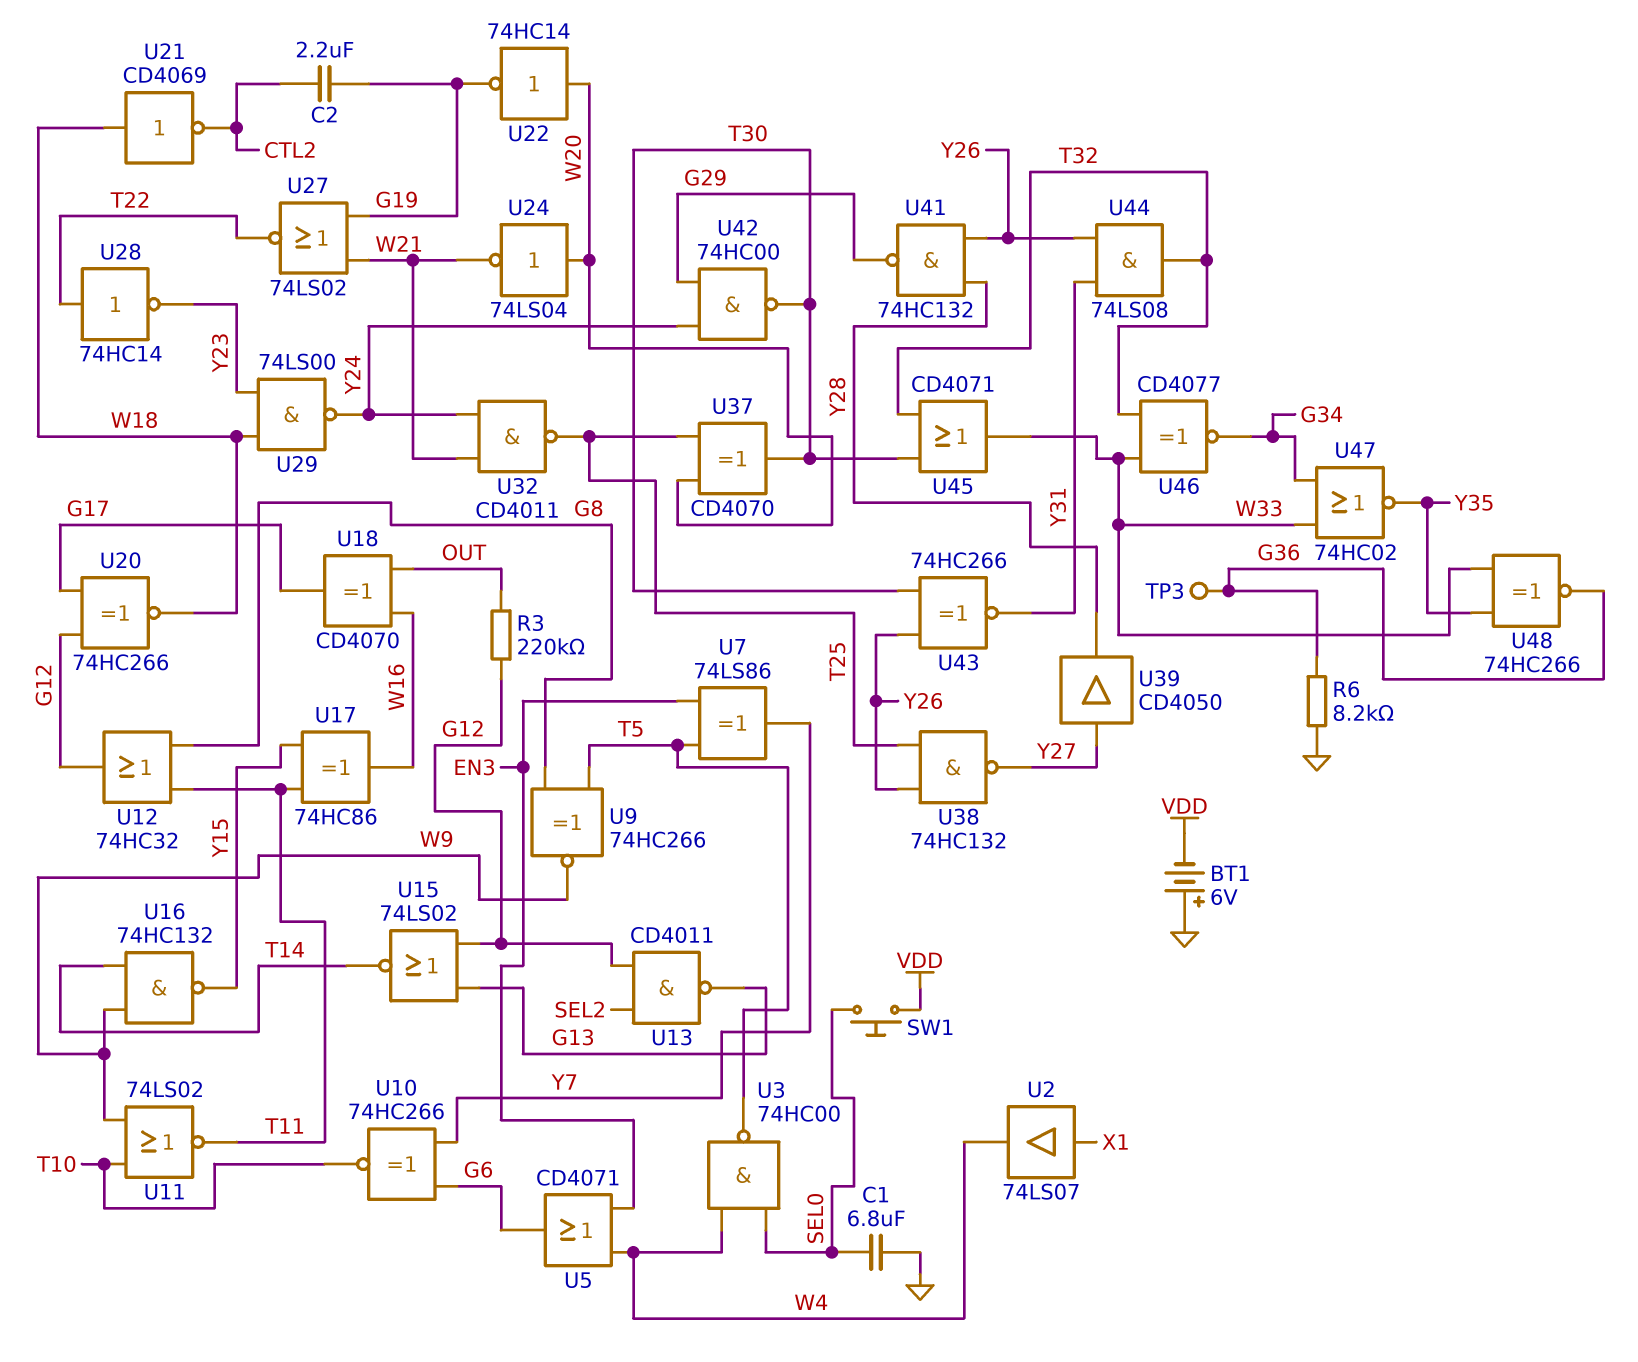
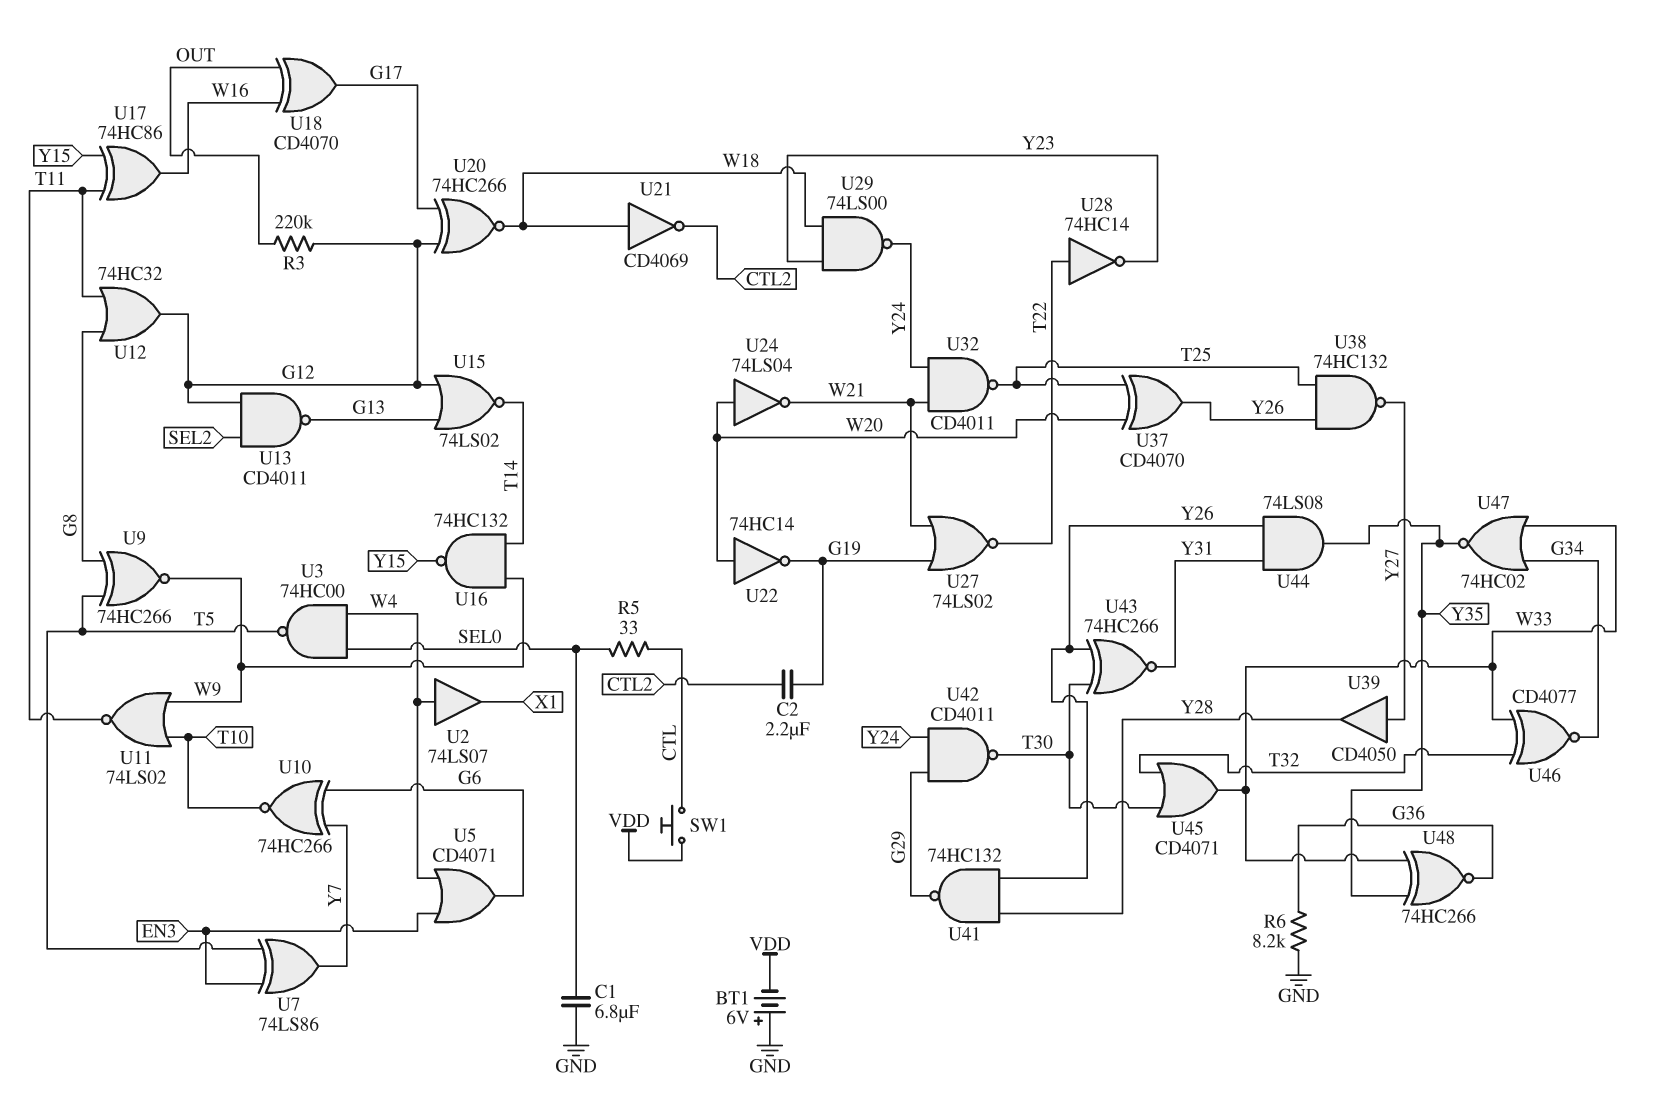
R5: none -> 33 (CTL, SEL0)
SW1: button (SEL0, VDD) -> button (CTL, VDD)
TP3: test point (G36) -> none
U2: buffer 74LS07 (in X1, out W4) -> buffer 74LS07 (in W4, out X1)
U37: XOR CD4070 (in T25, in W20, out T30) -> XOR CD4070 (in T25, in W20, out Y26)
U42: NAND 74HC00 (in G29, in Y24, out T30) -> NAND CD4011 (in G29, in Y24, out T30)
U44: AND 74LS08 (in Y26, in Y31, out T32) -> AND 74LS08 (in Y26, in Y31, out Y35)

